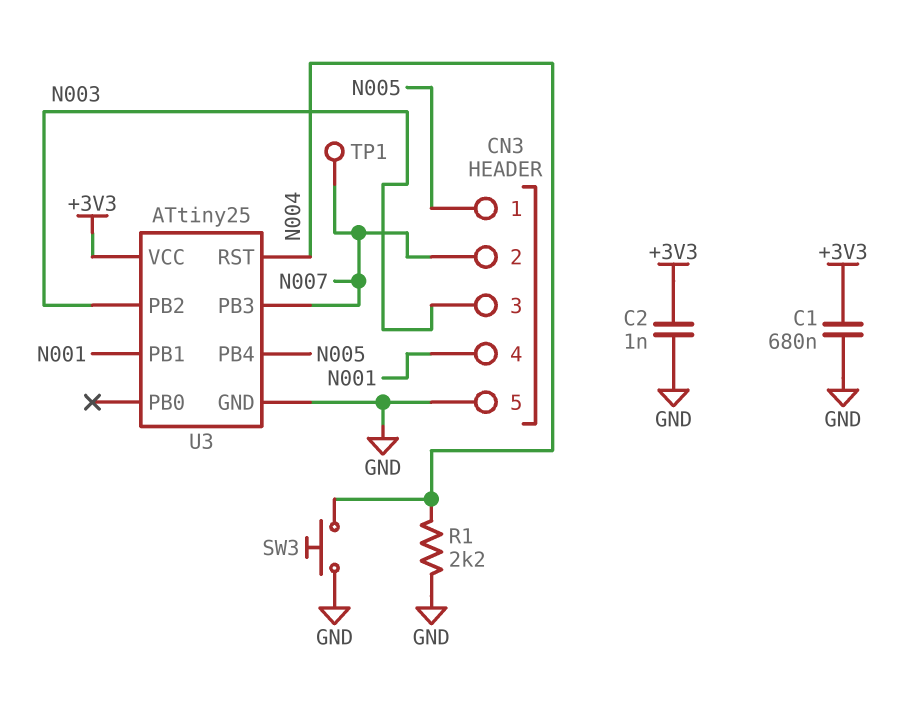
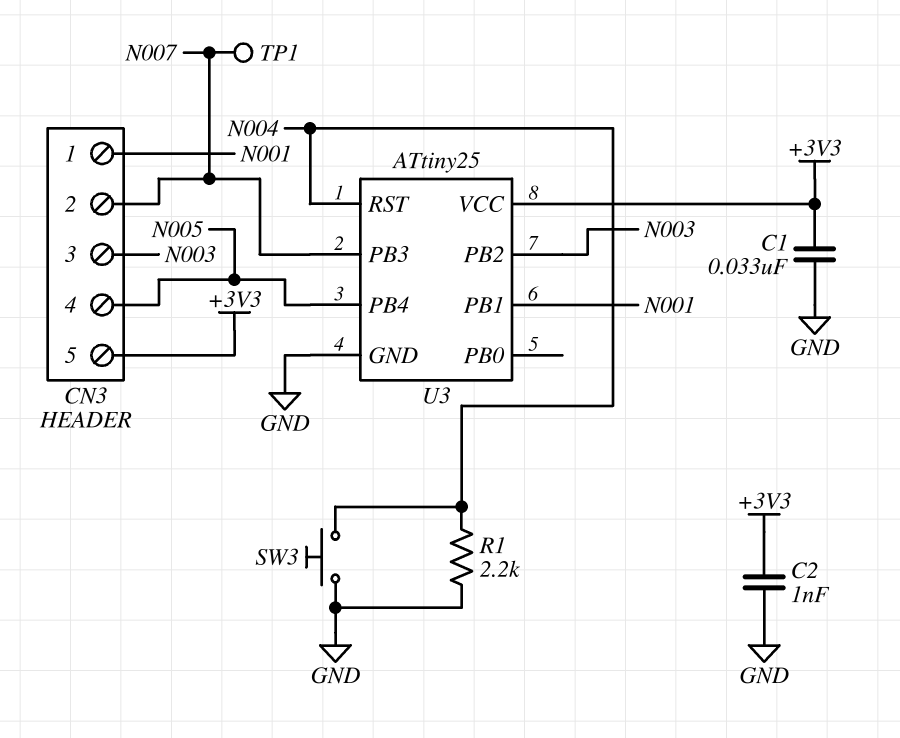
C1: 680nF (+3V3, GND) -> 33nF (+3V3, GND)
CN3 pin 1: N005 -> N001
CN3 pin 4: N001 -> N005
CN3 pin 5: GND -> +3V3

